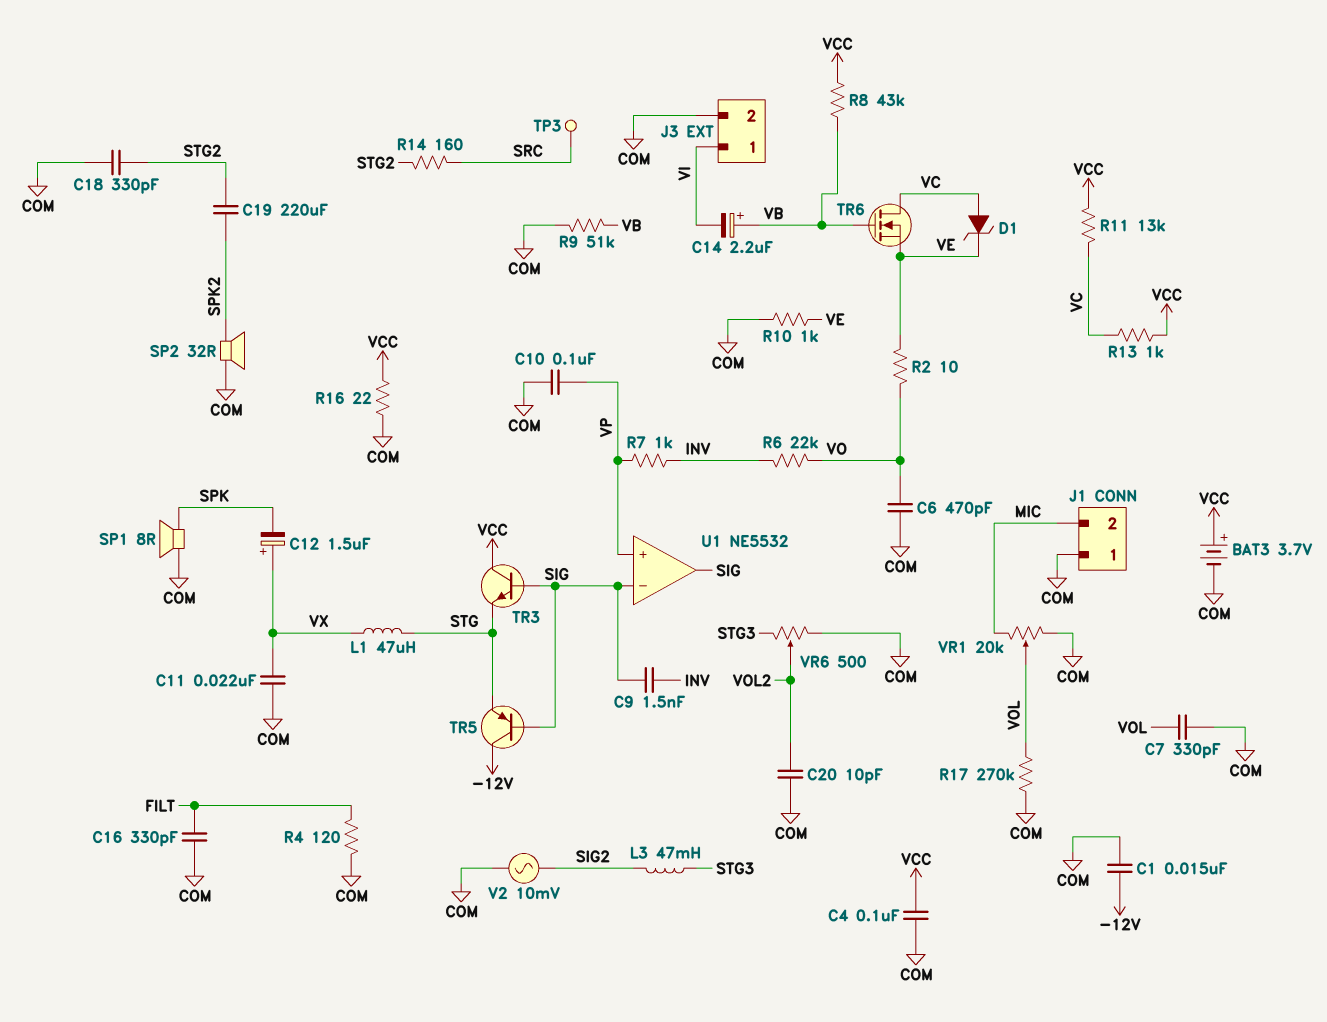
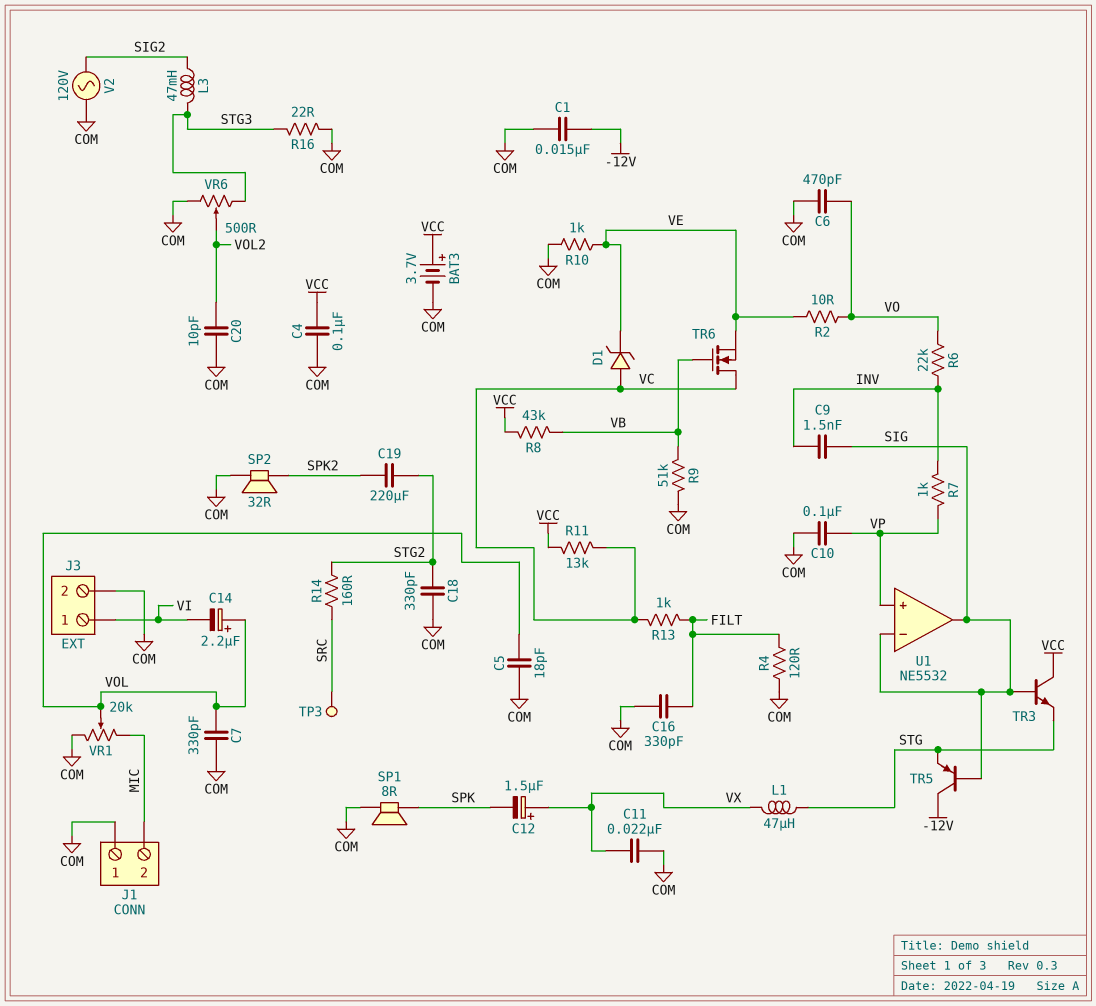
C5: none -> 18pF (COM, VOL)
C14: 2.2uF (plus VB, minus VI) -> 2.2uF (plus VOL, minus VI)
R13: 1k (VC, VCC) -> 1k (FILT, VC)
R16: 22 (COM, VCC) -> 22 (COM, STG3)
R17: 270k (COM, VOL) -> none
V2: AC 10mV (COM, SIG2) -> AC 120V (COM, SIG2)

